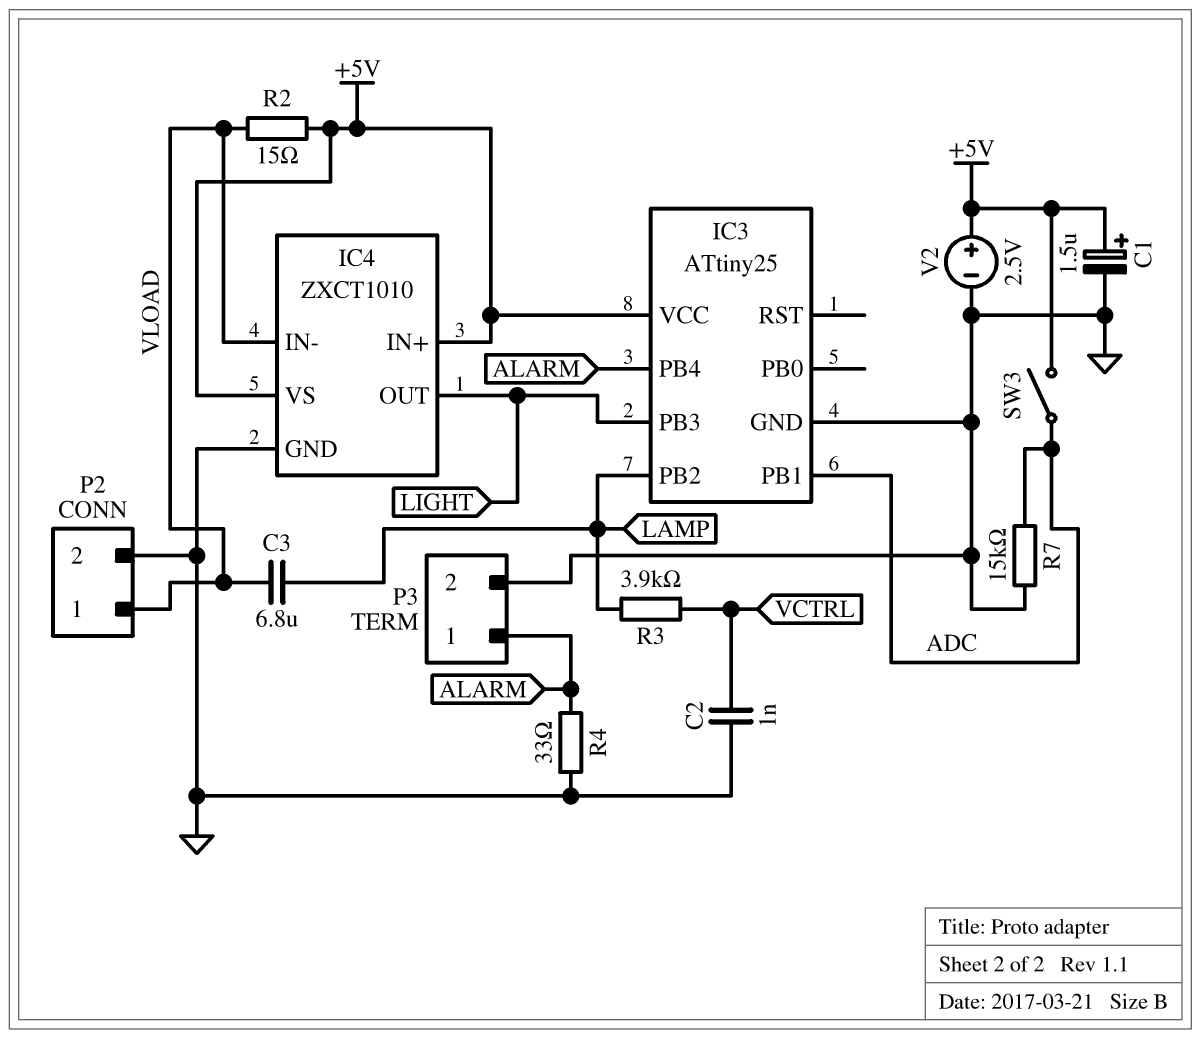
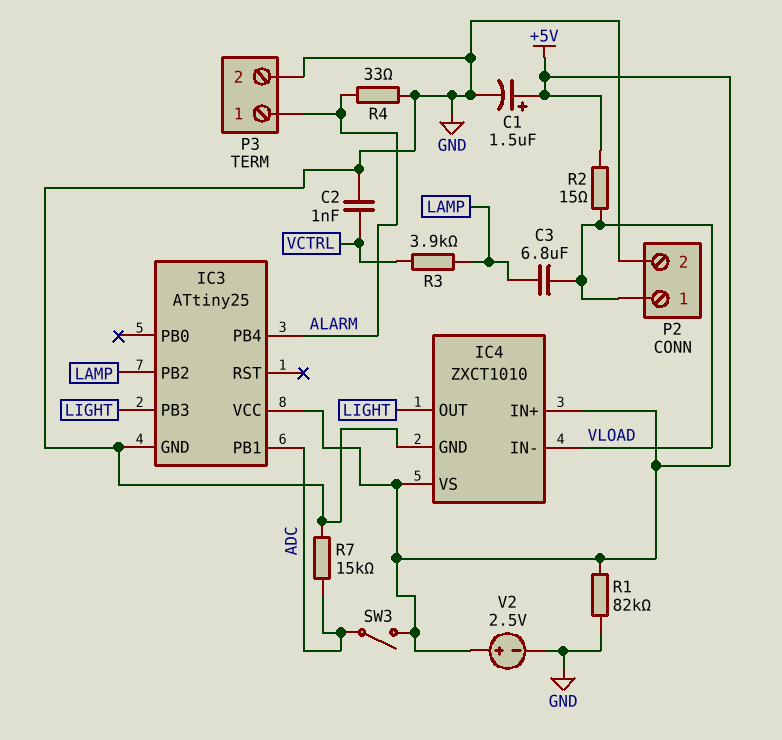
R1: none -> 82k (+5V, GND)

